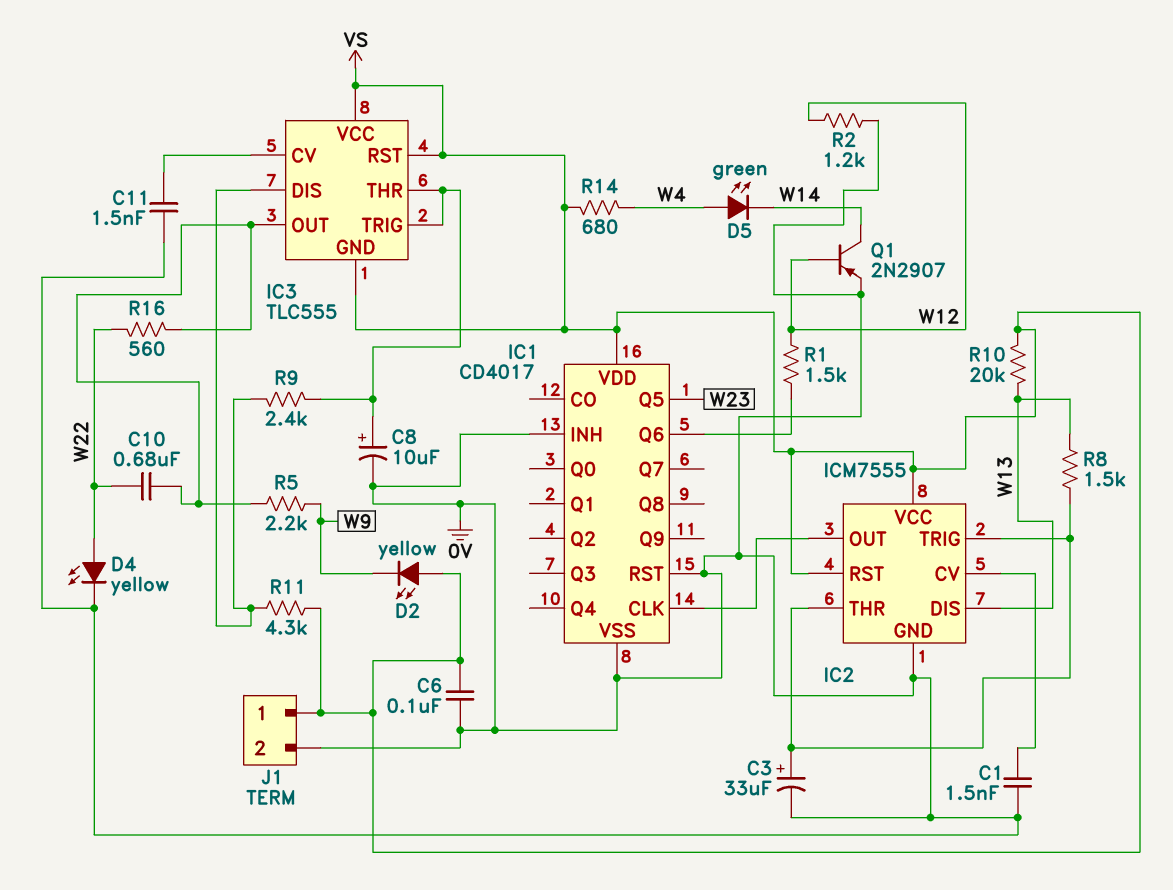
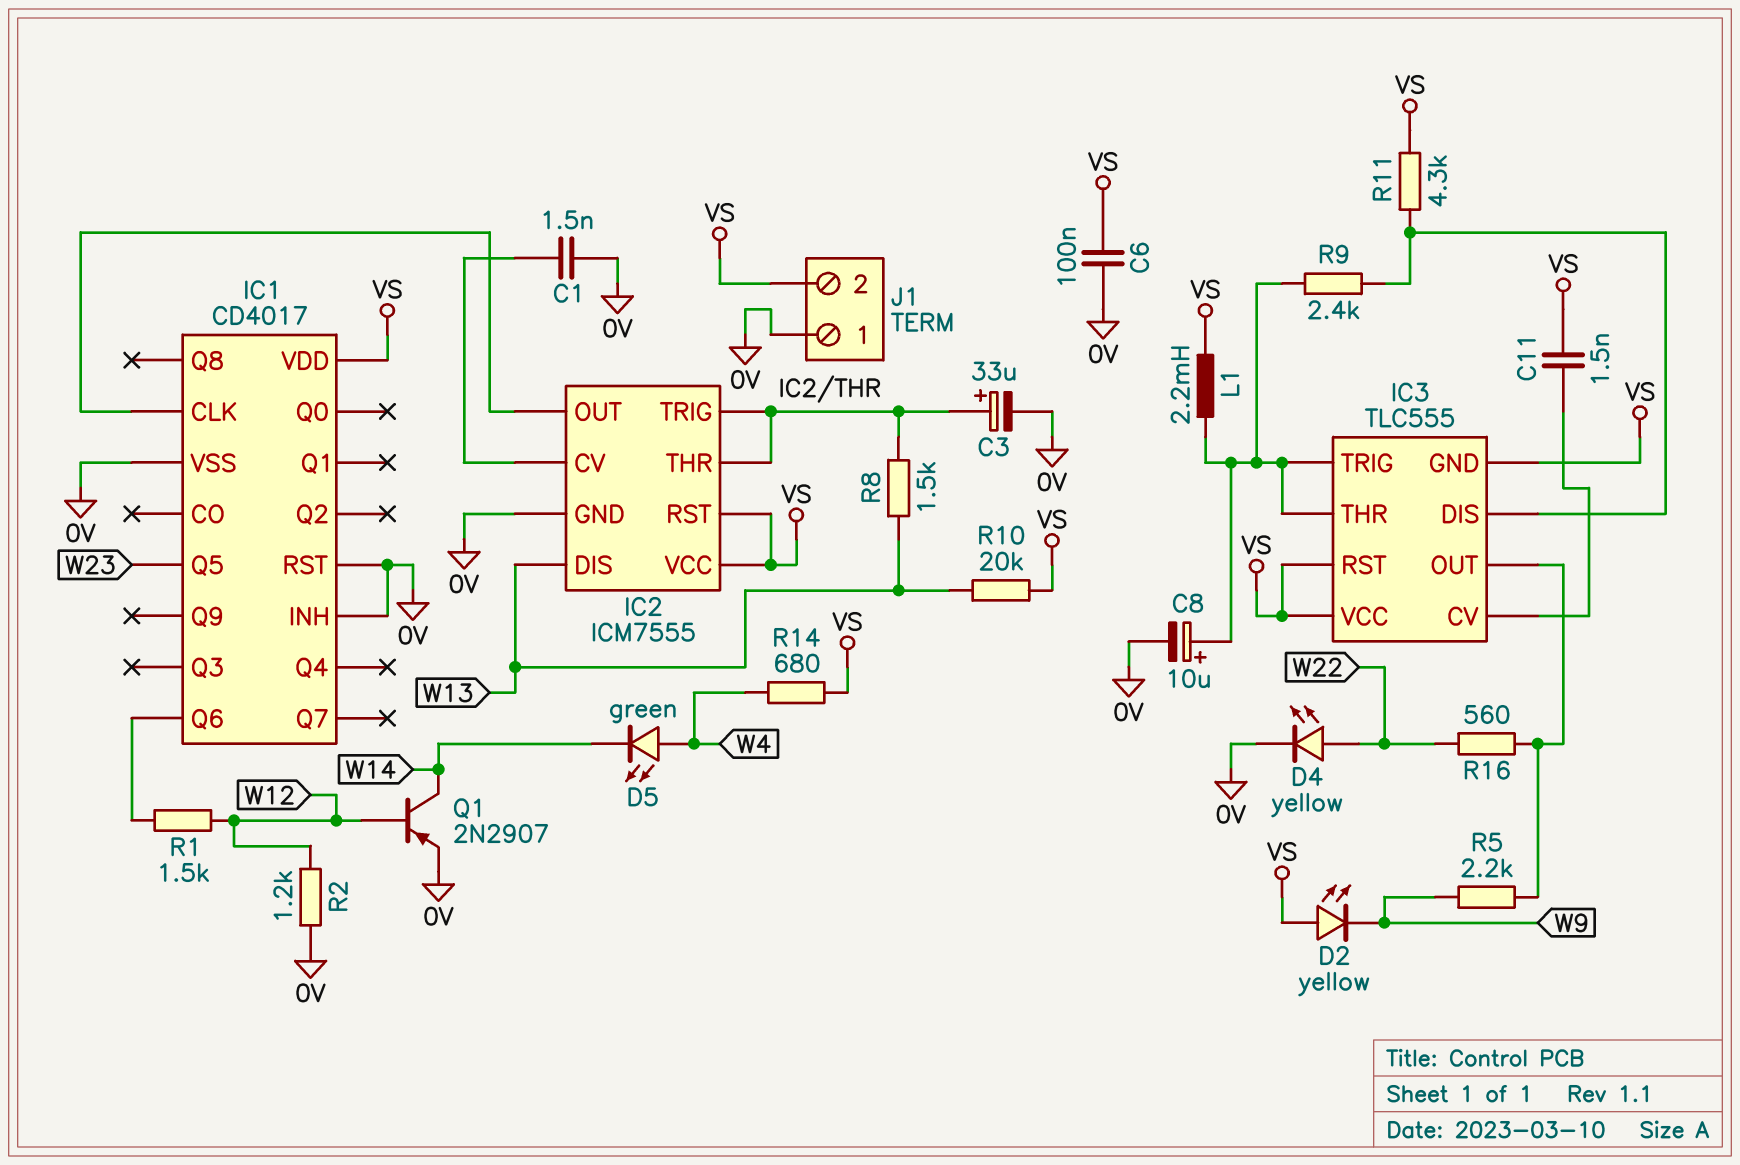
C10: 680nF (IC3/OUT, W22) -> none
C11: 1.5nF (0V, IC3/CV) -> 1.5nF (IC3/CV, VS)
J1 pin 1: VS -> 0V
J1 pin 2: 0V -> VS
L1: none -> 2.2mH (IC3/THR, VS)

